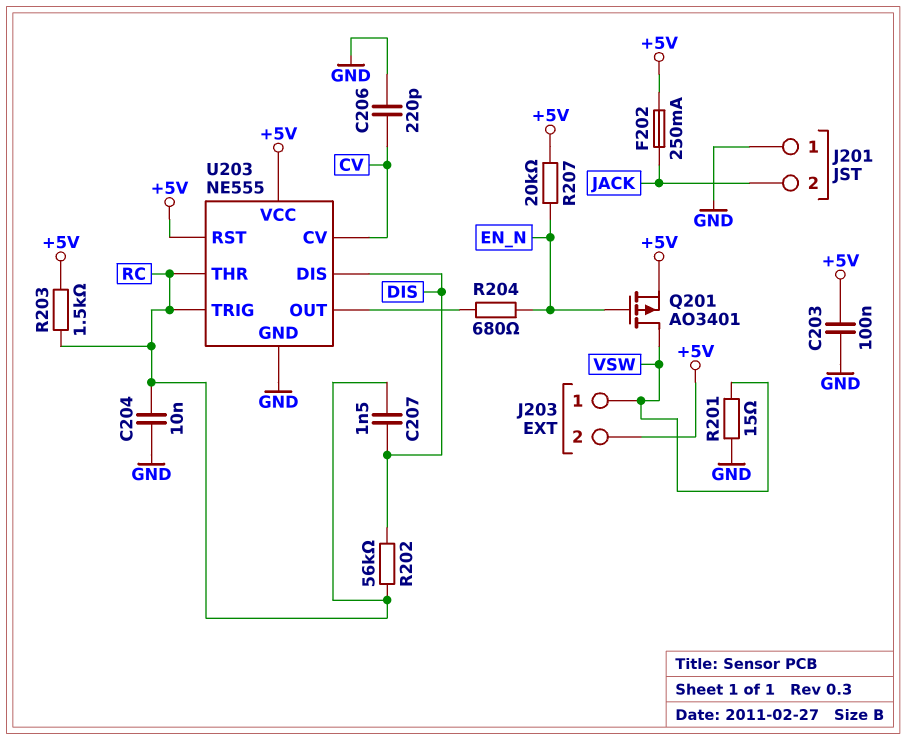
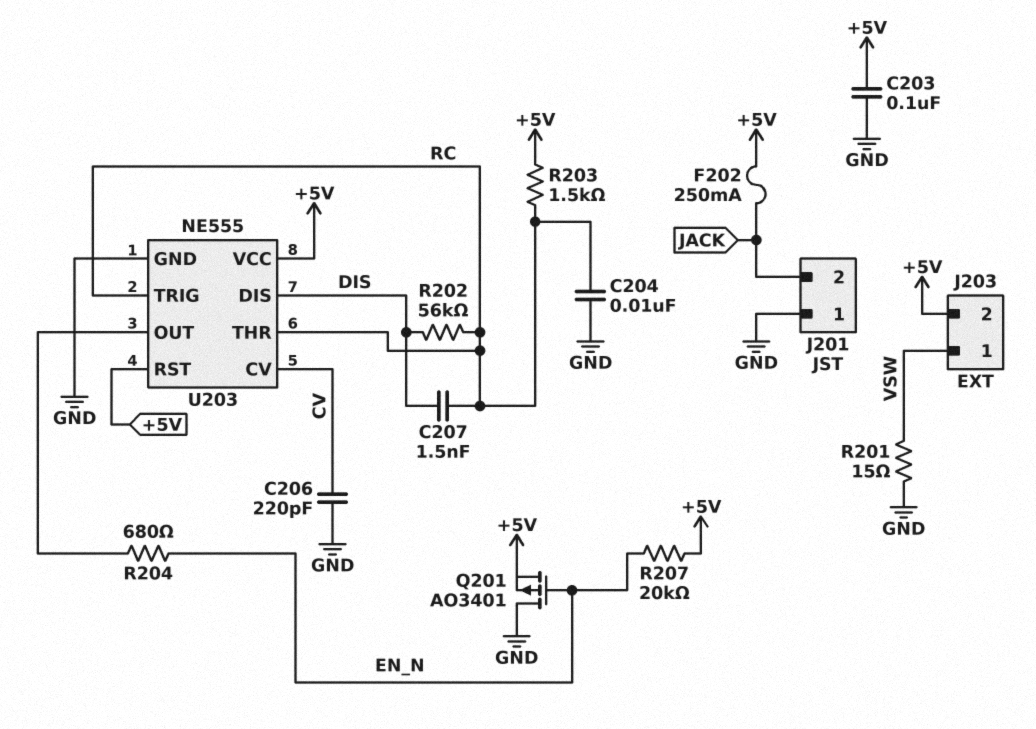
Q201: PMOS AO3401 (G EN_N, D VSW, S +5V) -> PMOS AO3401 (G EN_N, D GND, S +5V)

